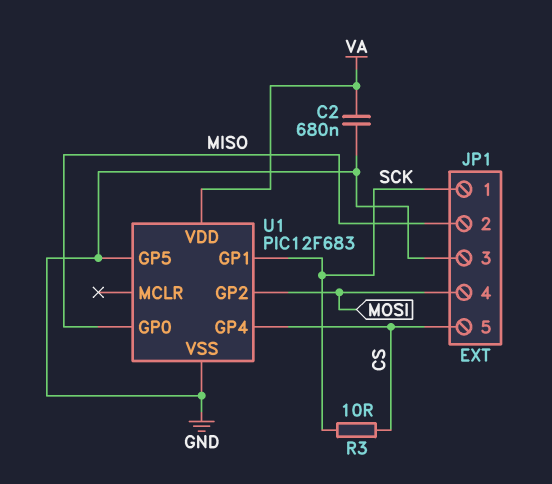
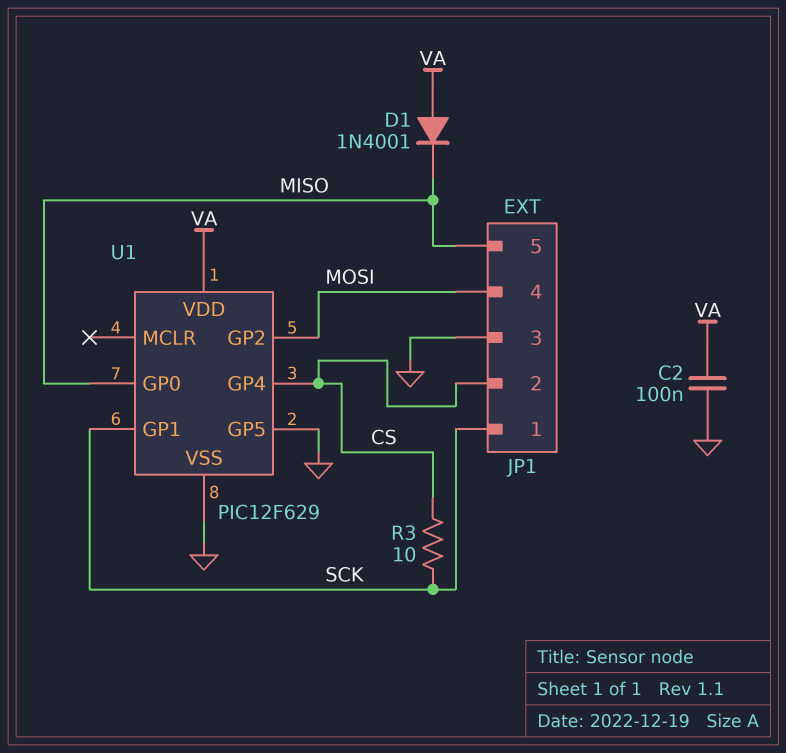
C2: 680nF (GND, VA) -> 100nF (GND, VA)
D1: none -> diode 1N4001 (A VA, K MISO)
JP1 pin 2: MISO -> CS
JP1 pin 5: CS -> MISO
U1: PIC12F683 -> PIC12F629

